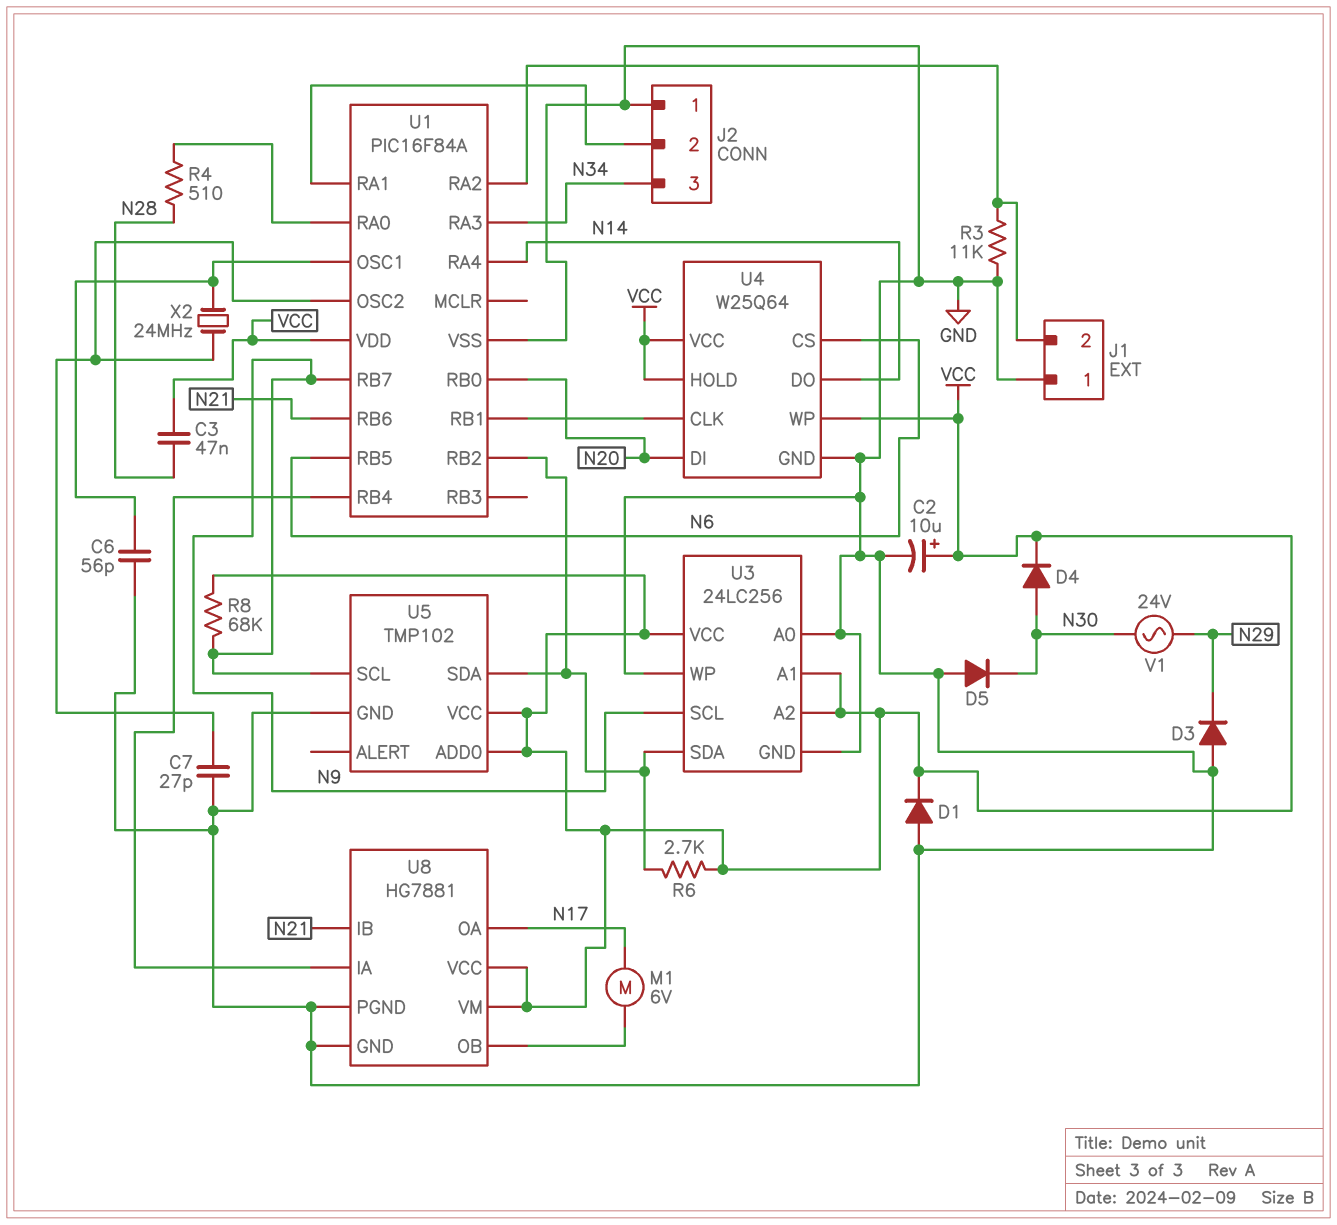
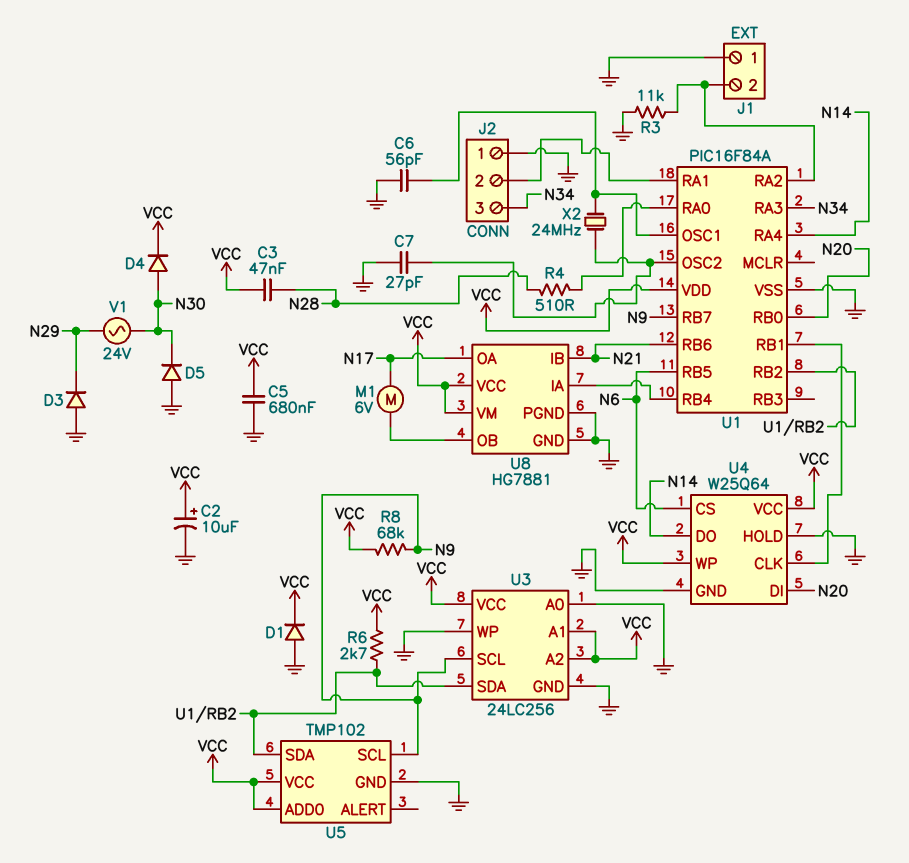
C5: none -> 680nF (GND, VCC)
U4 pin HOLD: VCC -> GND

